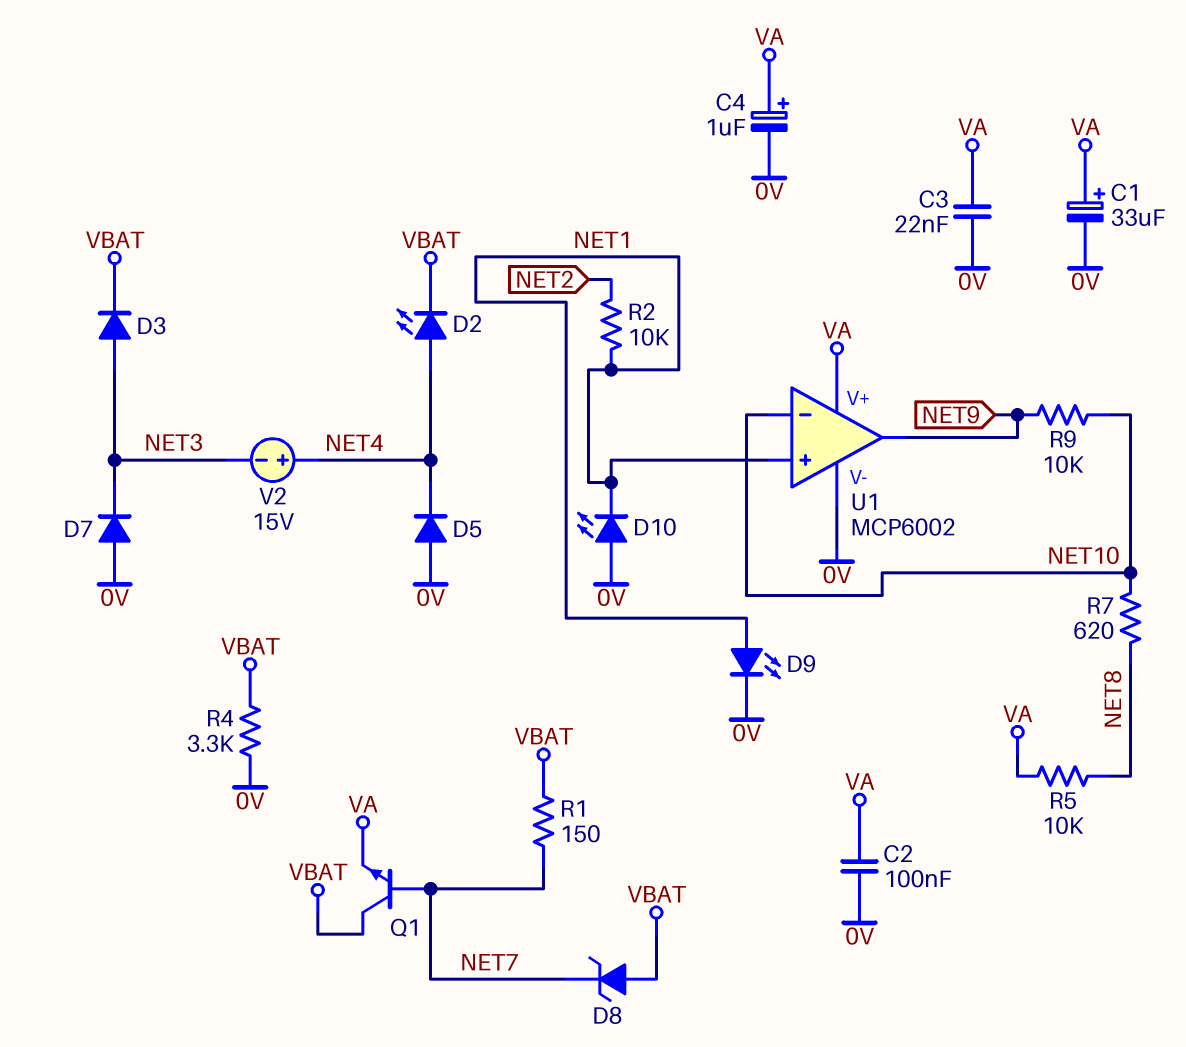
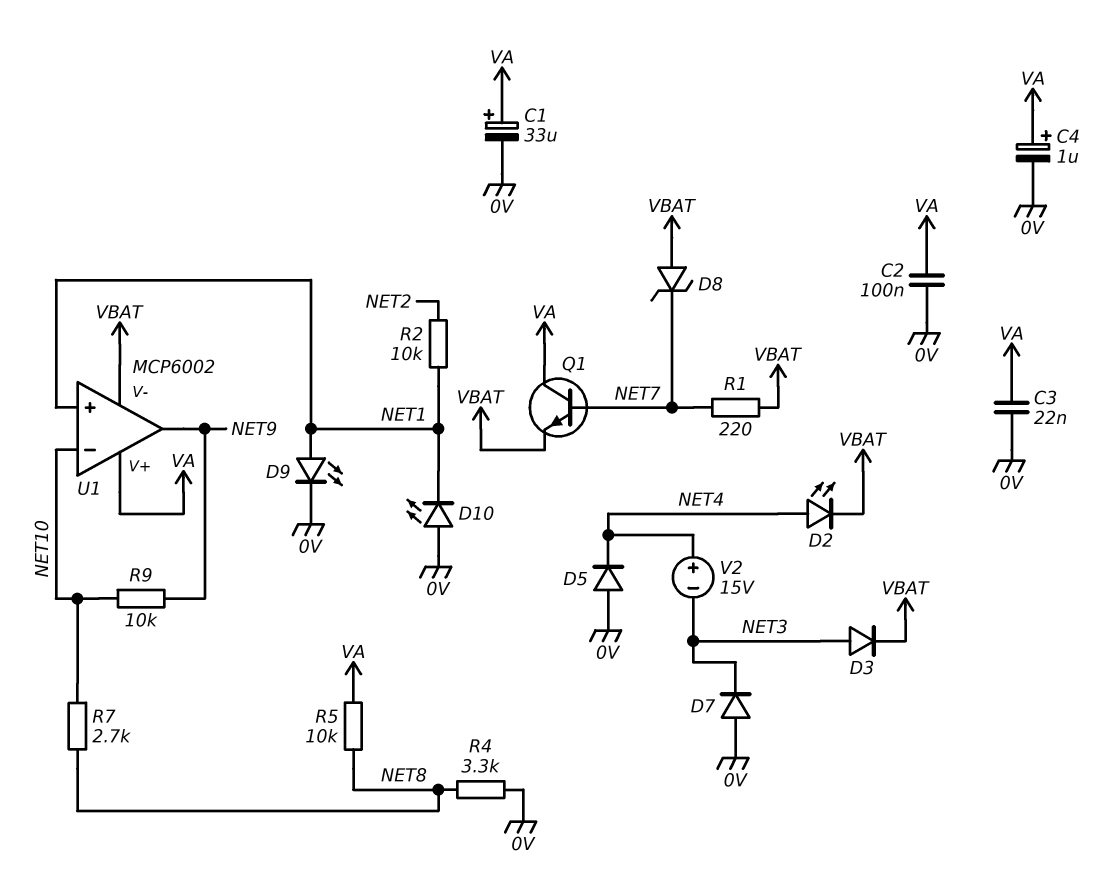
Q1: NPN (B NET7, C VBAT, E VA) -> NPN (B NET7, C VA, E VBAT)
R1: 150 (NET7, VBAT) -> 220 (NET7, VBAT)
R4: 3.3k (0V, VBAT) -> 3.3k (0V, NET8)
R7: 620 (NET8, NET10) -> 2.7k (NET8, NET10)
U1 pin V-: 0V -> VBAT

